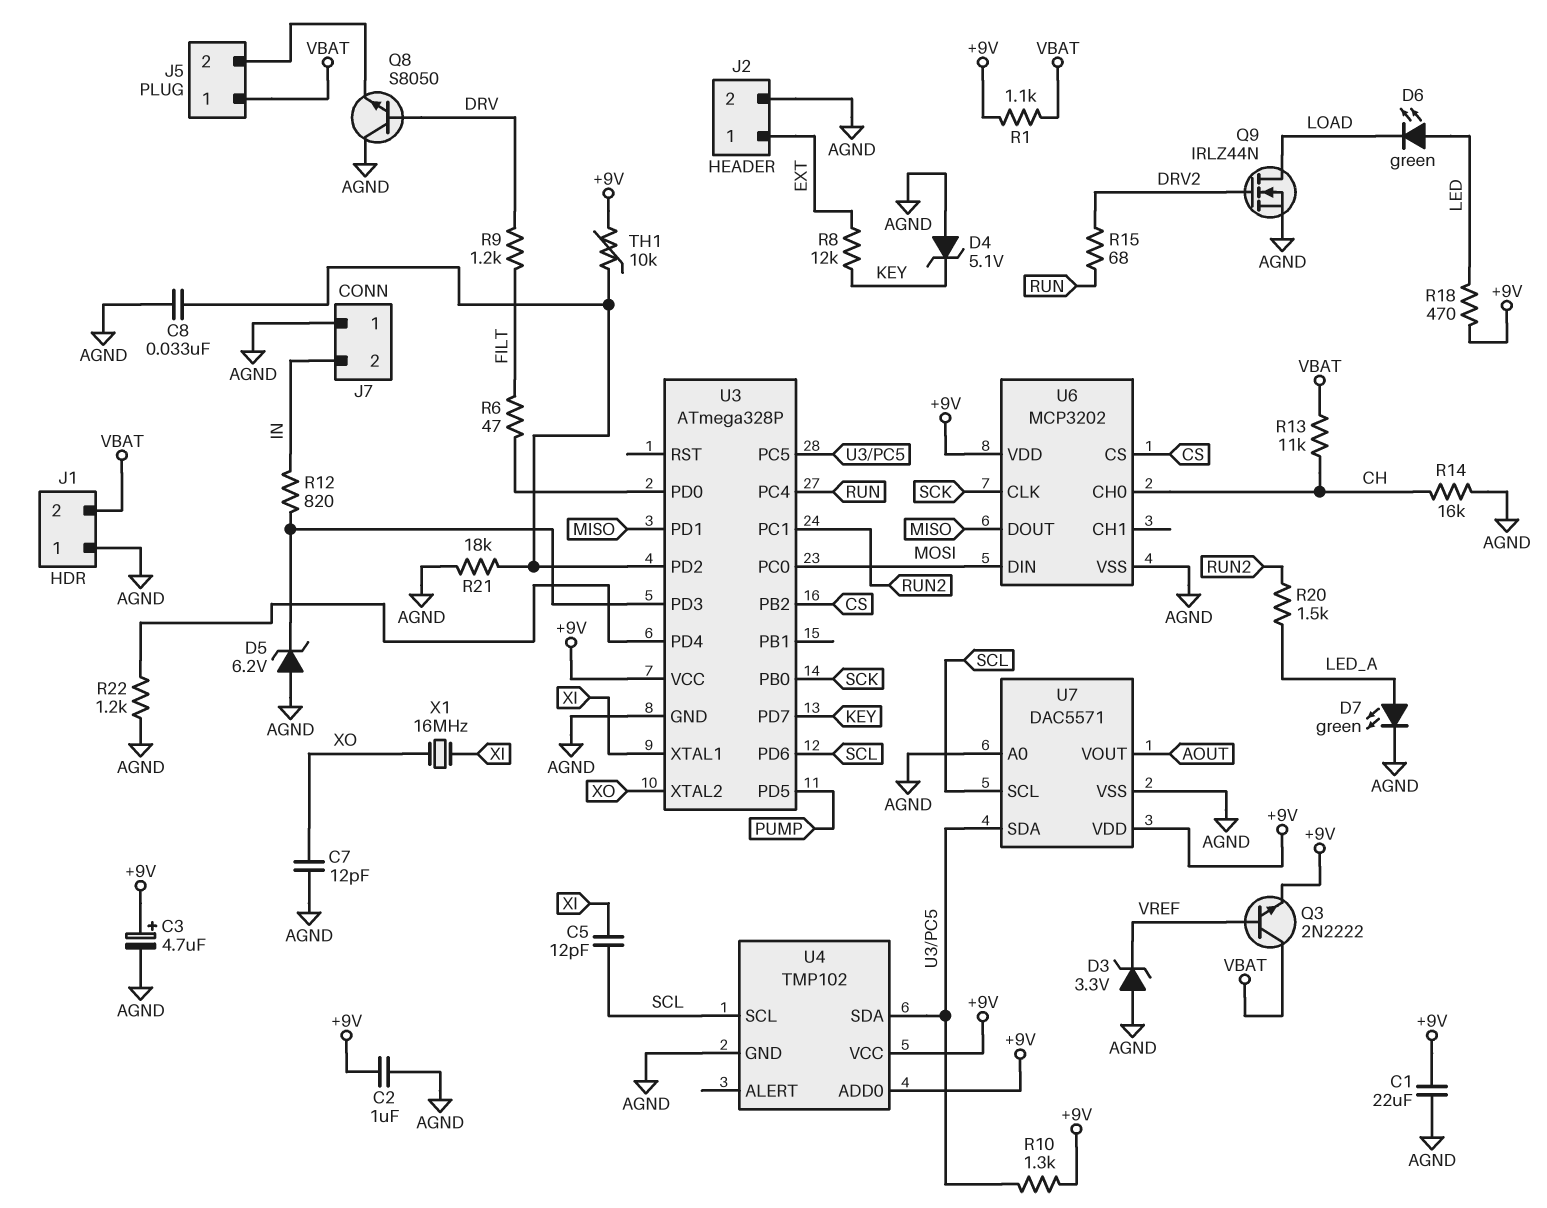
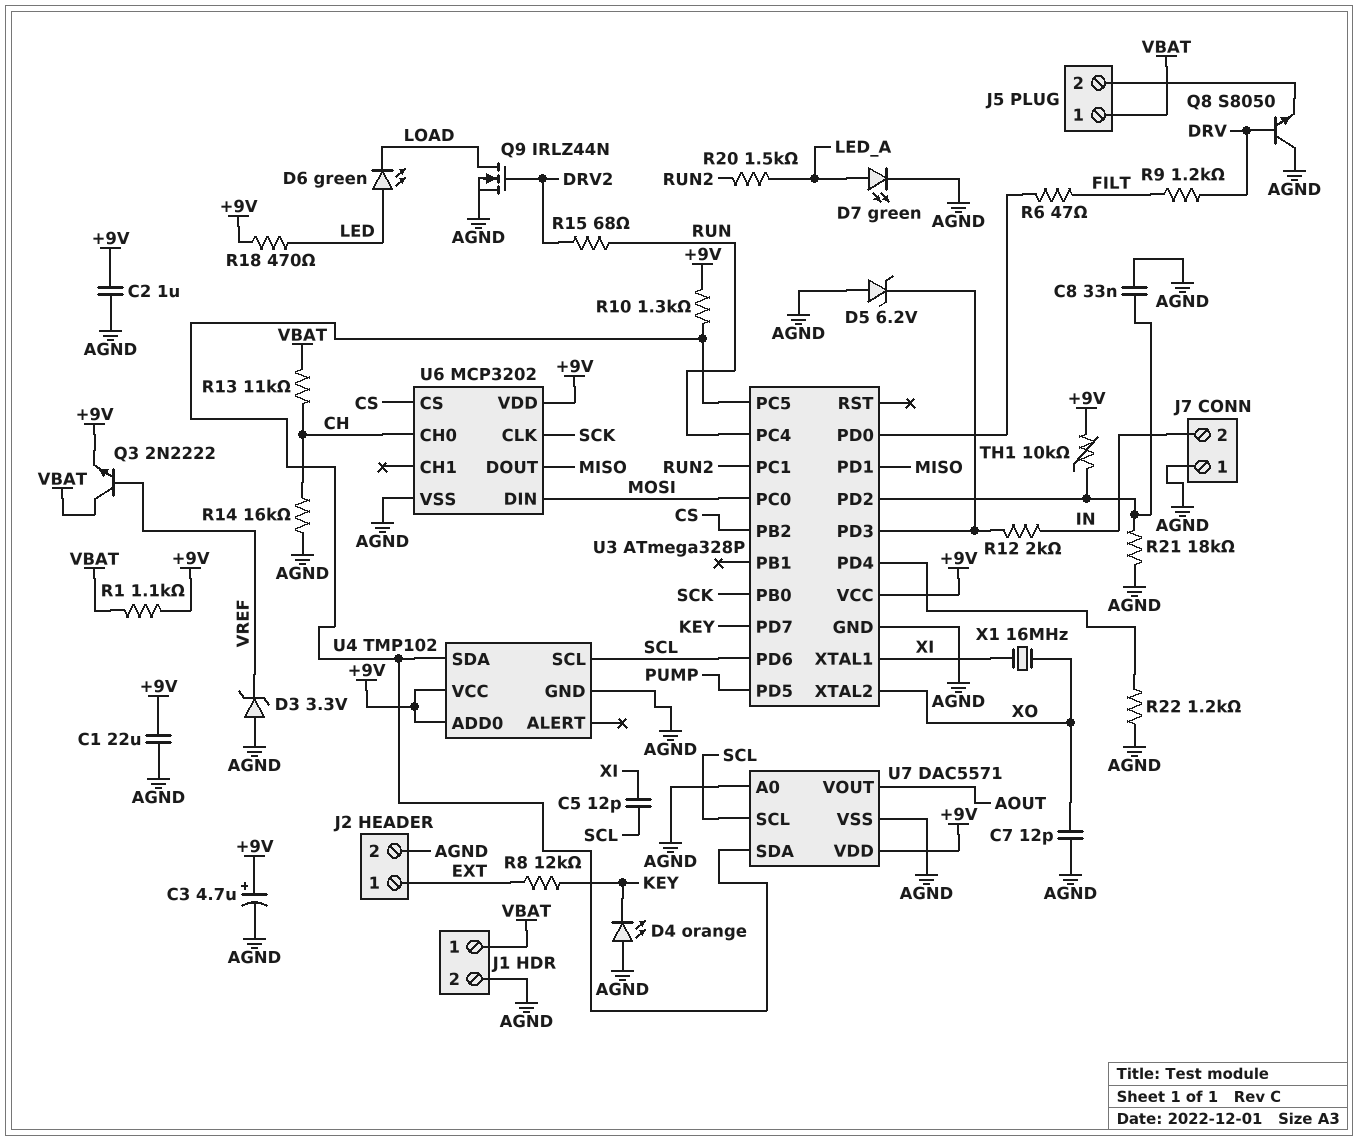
D4: zener 5.1V (A AGND, K KEY) -> LED orange (A AGND, K KEY)
J1 pin 1: AGND -> VBAT
J1 pin 2: VBAT -> AGND
R12: 820 (IN, U3/PD3) -> 2k (IN, U3/PD3)

